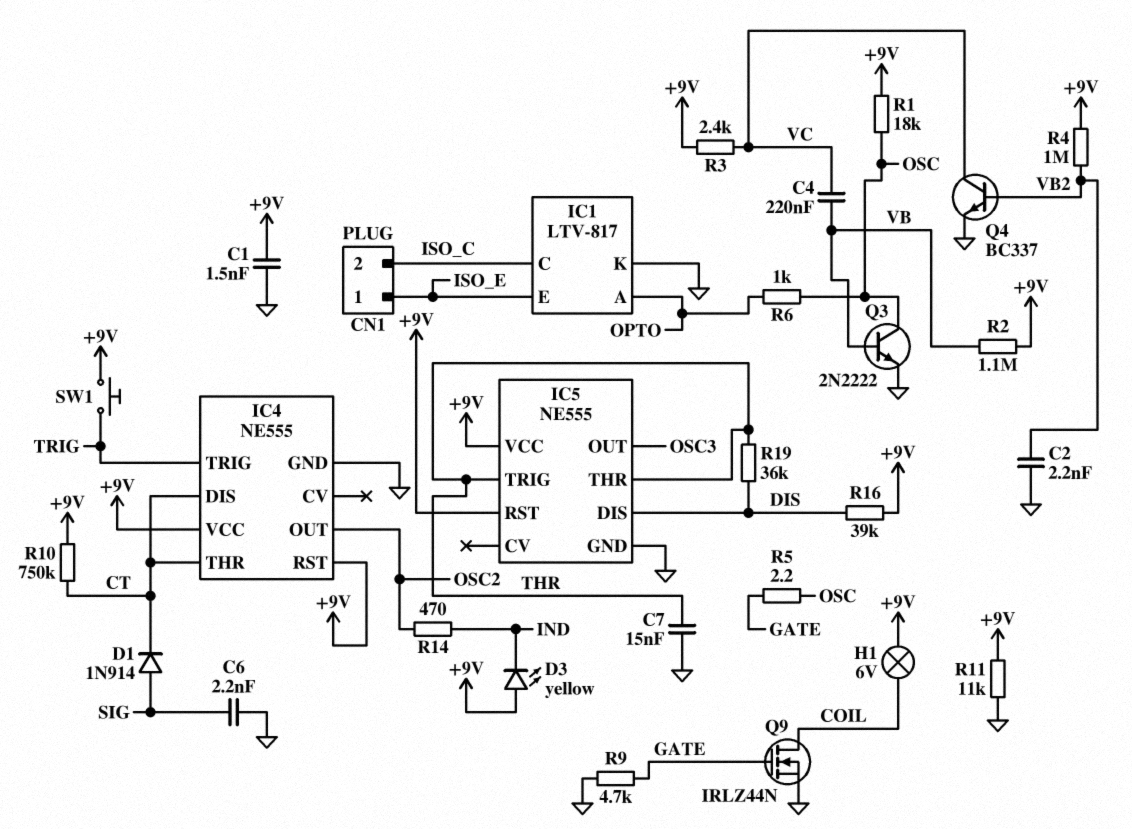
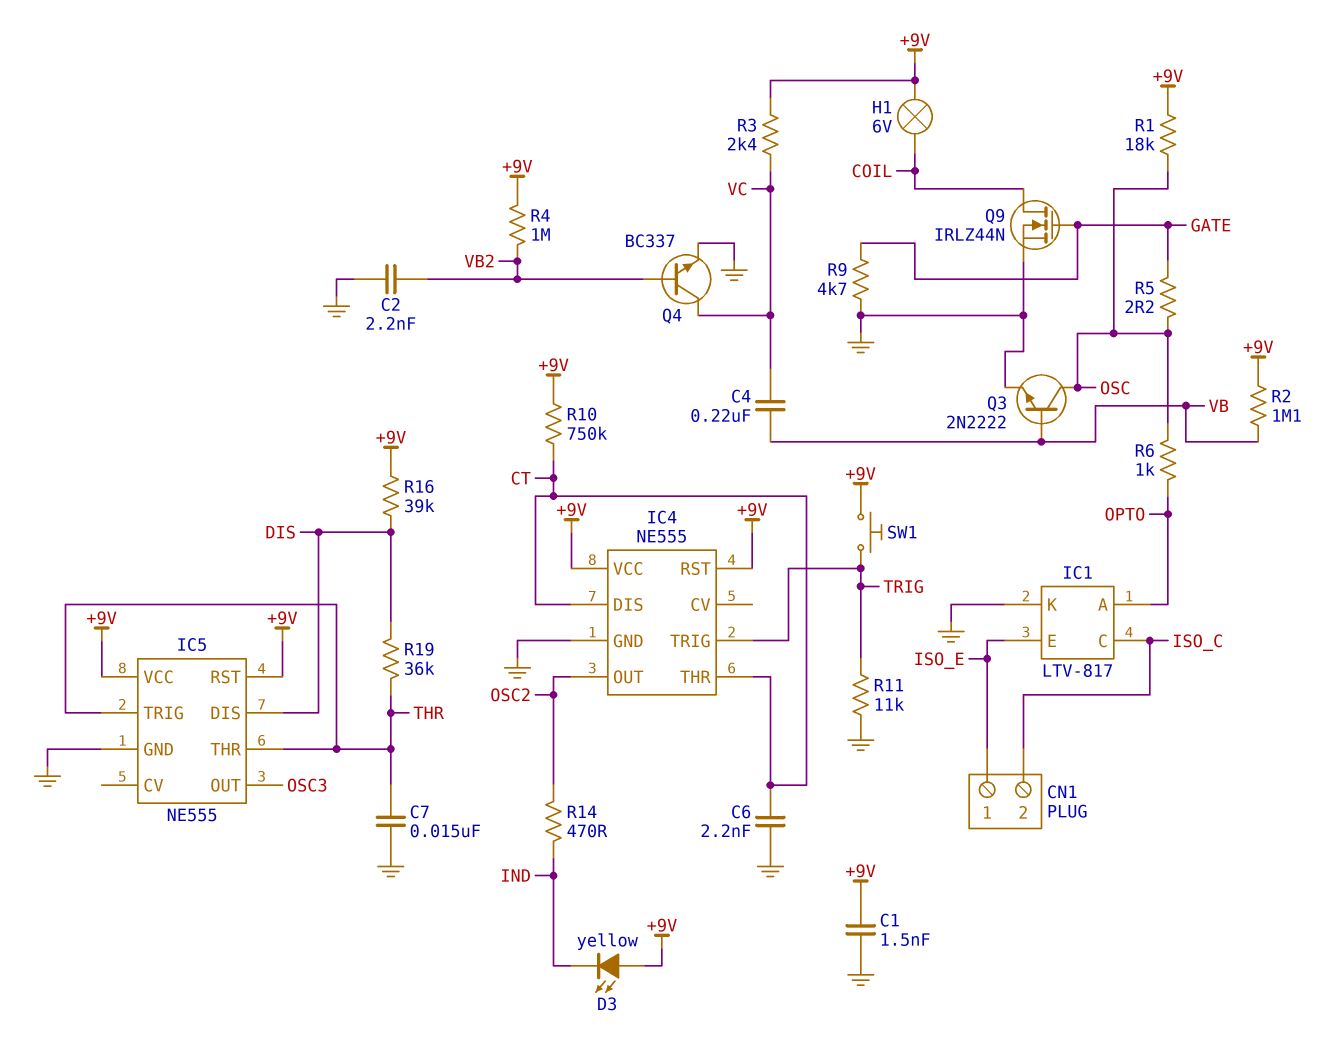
C6: 2.2nF (GND, SIG) -> 2.2nF (CT, GND)
D1: diode 1N914 (A SIG, K CT) -> none
R11: 11k (+9V, GND) -> 11k (GND, TRIG)

